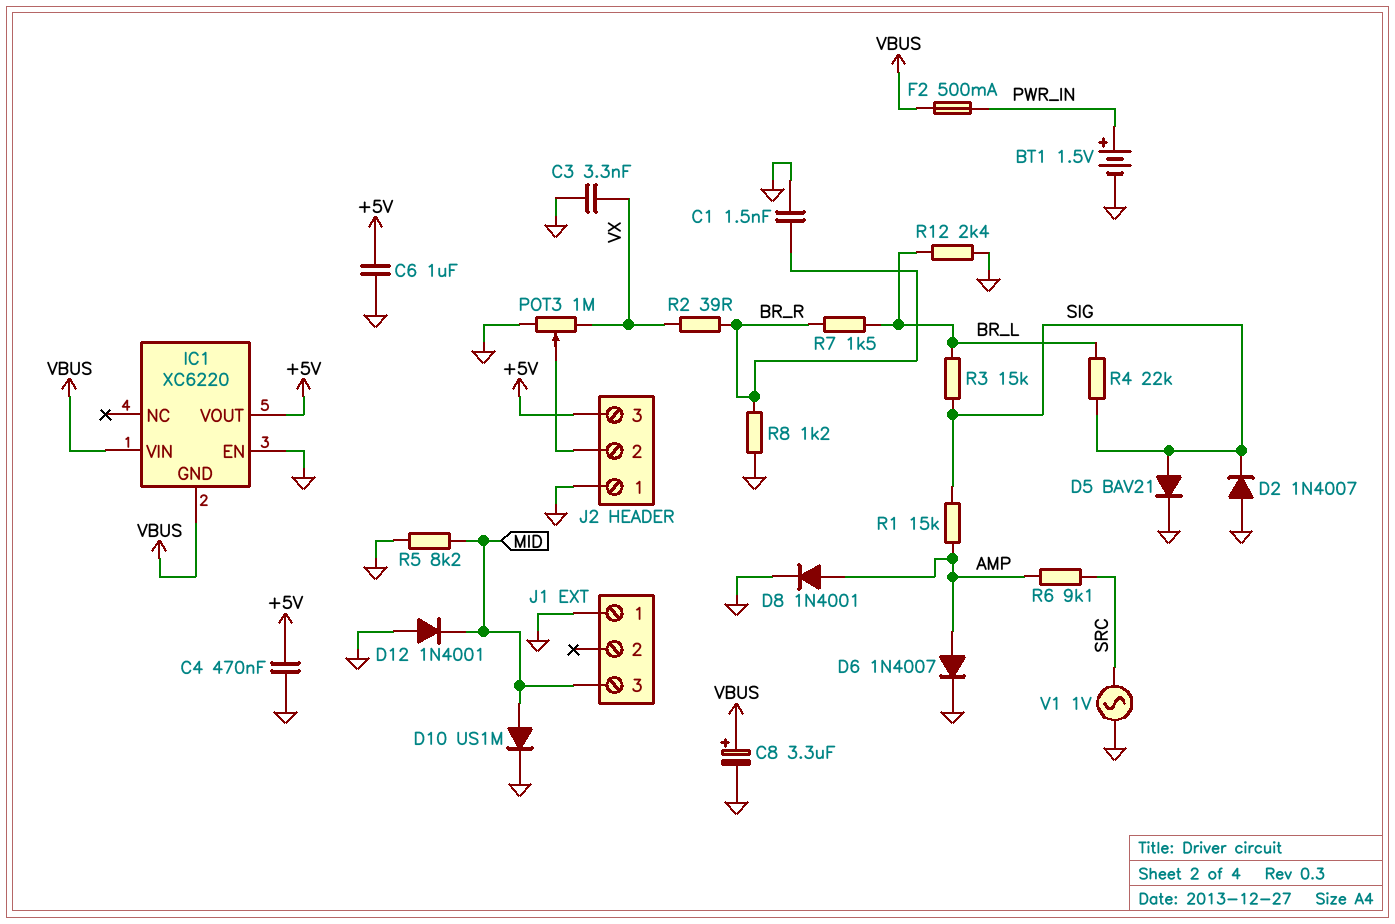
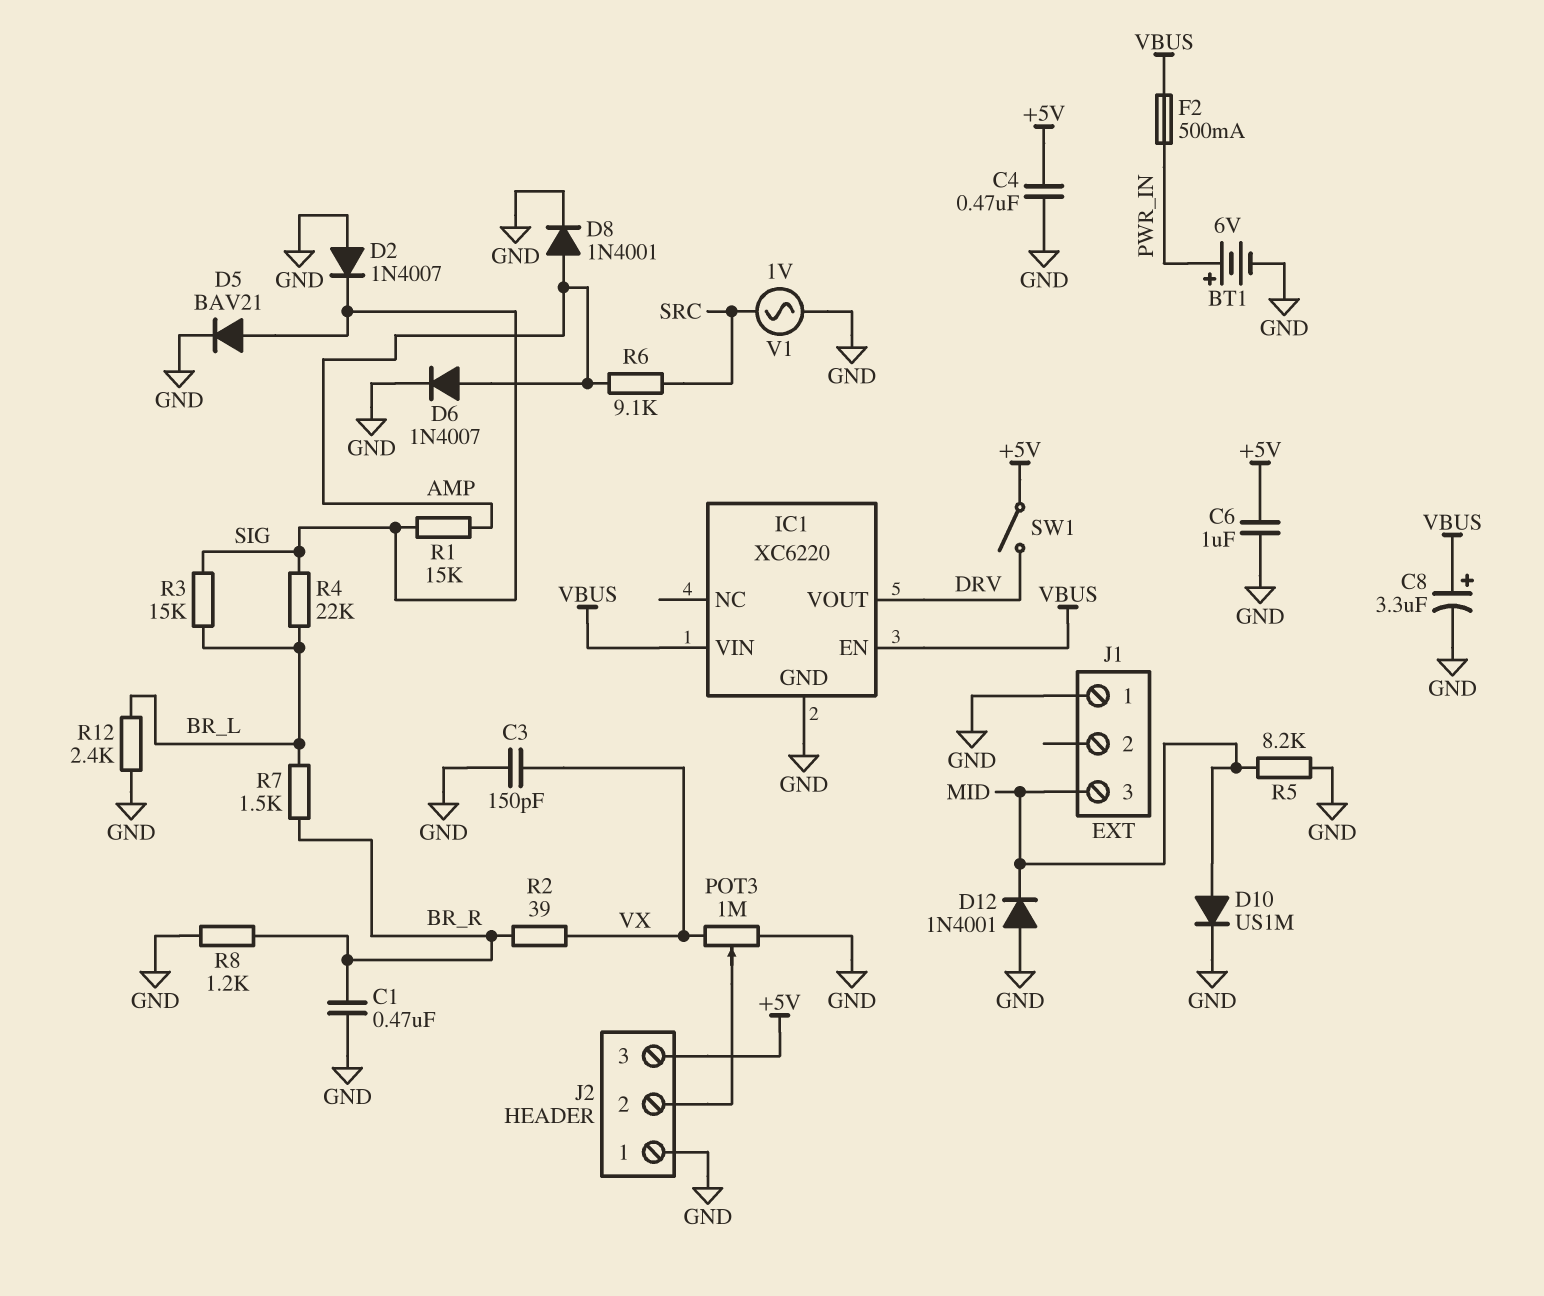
BT1: 1.5V (plus PWR_IN, minus GND) -> 6V (plus PWR_IN, minus GND)
C1: 1.5nF (BR_R, GND) -> 470nF (BR_R, GND)
C3: 3.3nF (GND, VX) -> 150pF (GND, VX)
IC1 pin EN: GND -> VBUS
IC1 pin GND: VBUS -> GND
IC1 pin VOUT: +5V -> DRV
SW1: none -> switch (+5V, DRV)

